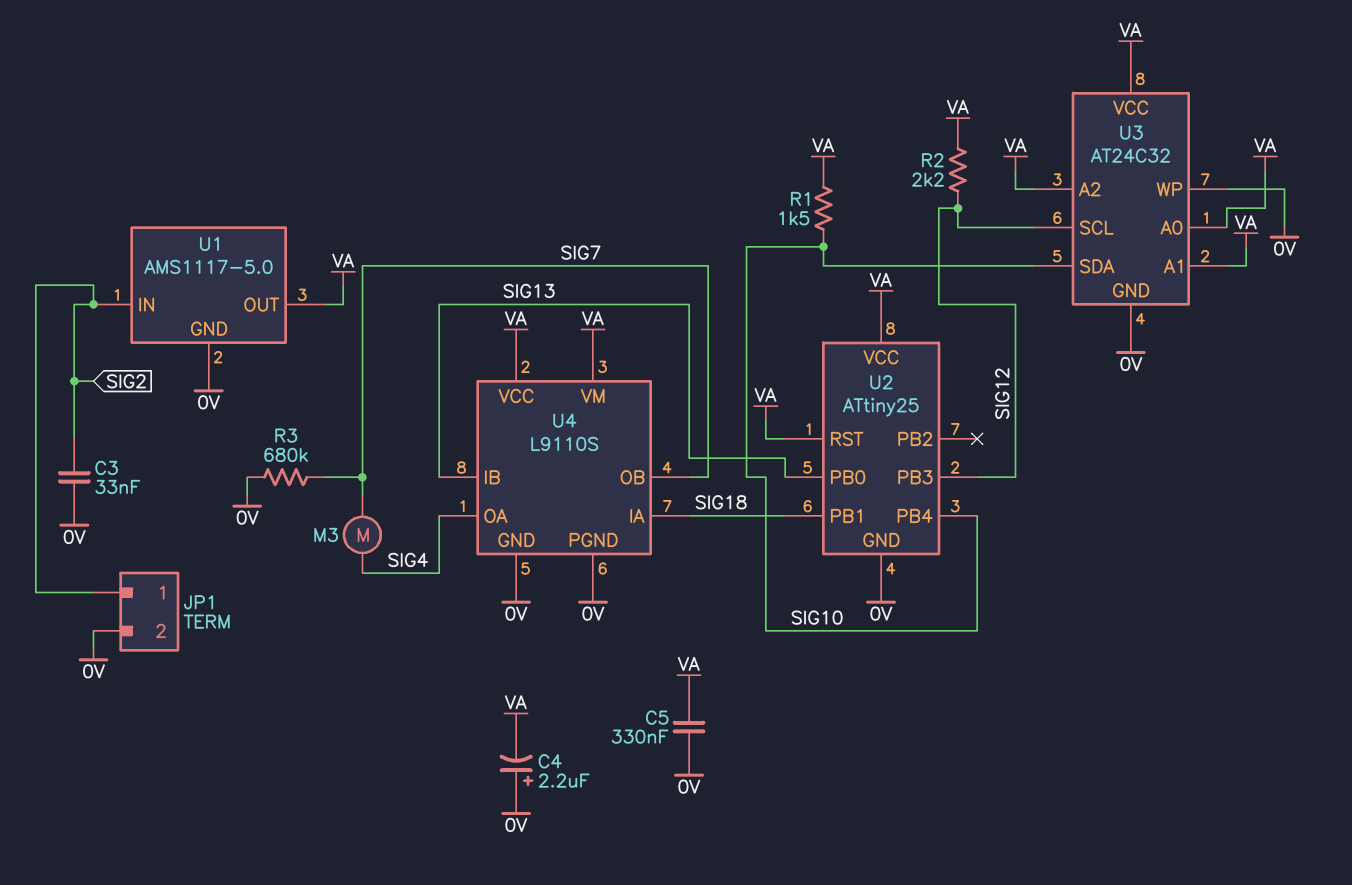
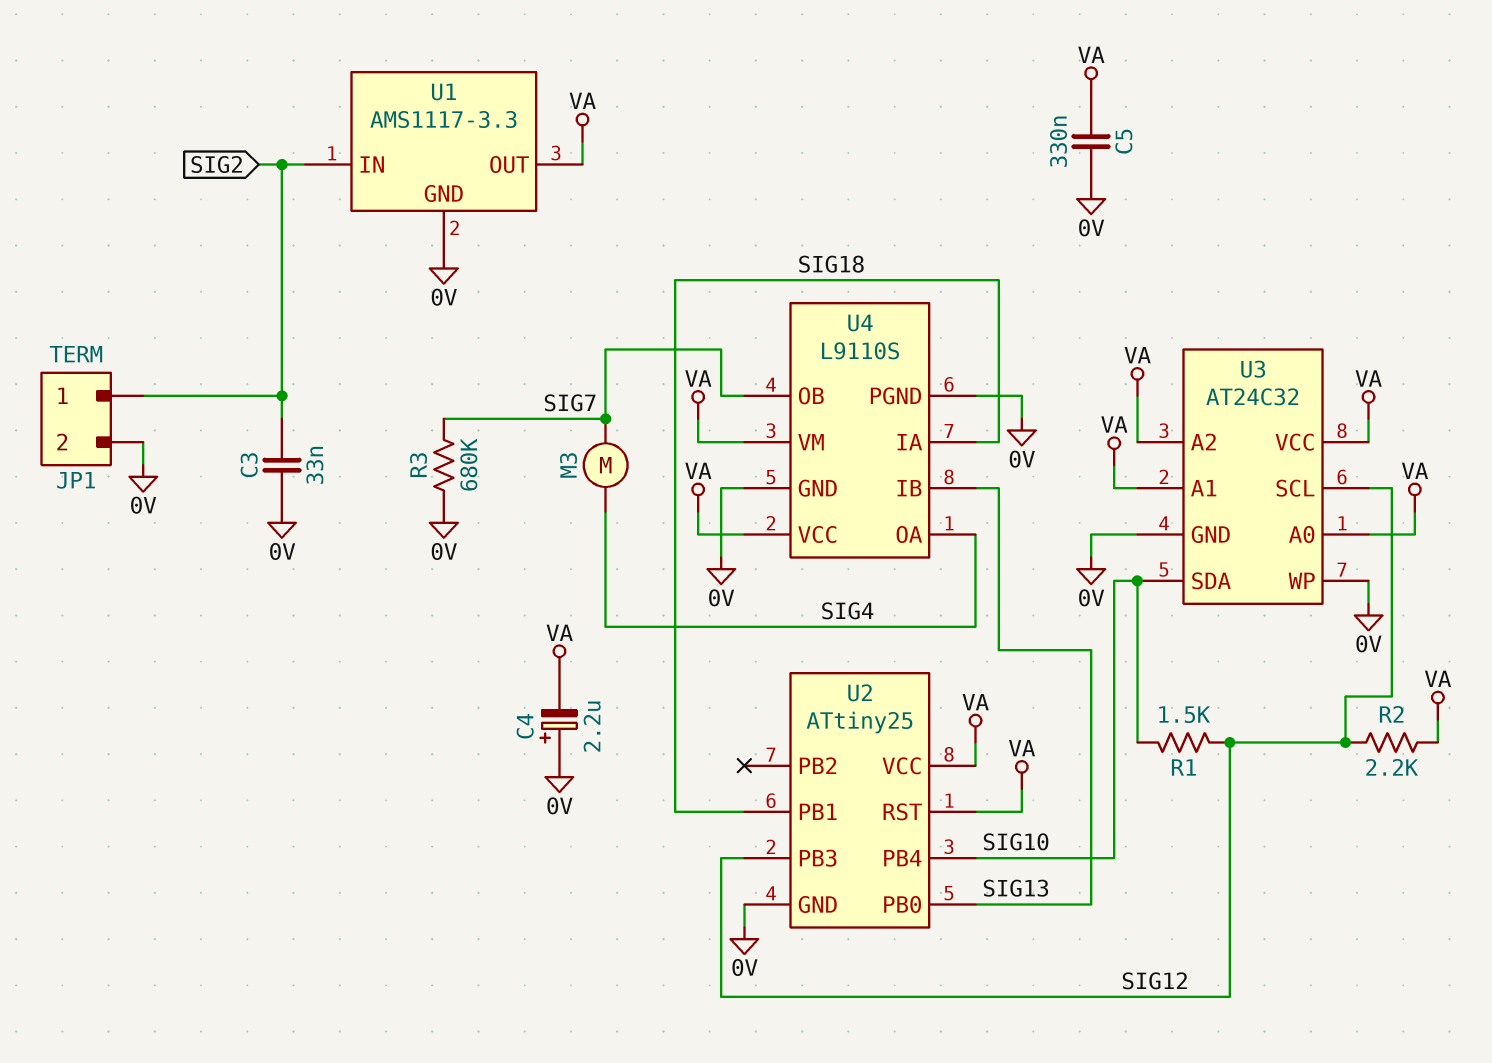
R1: 1.5k (SIG10, VA) -> 1.5k (SIG10, SIG12)
U1: AMS1117-5.0 -> AMS1117-3.3

